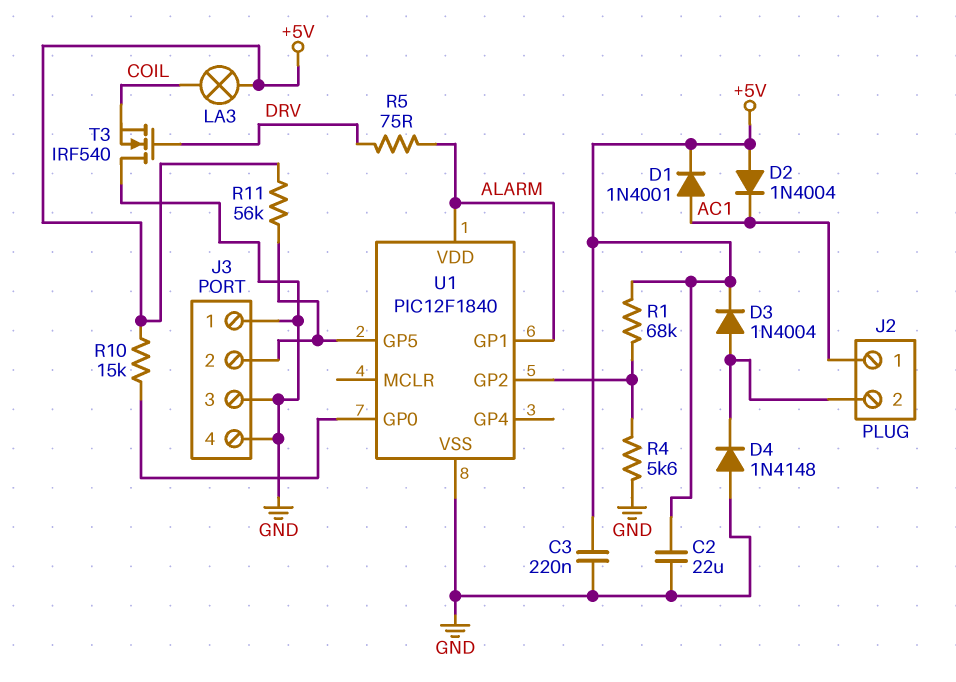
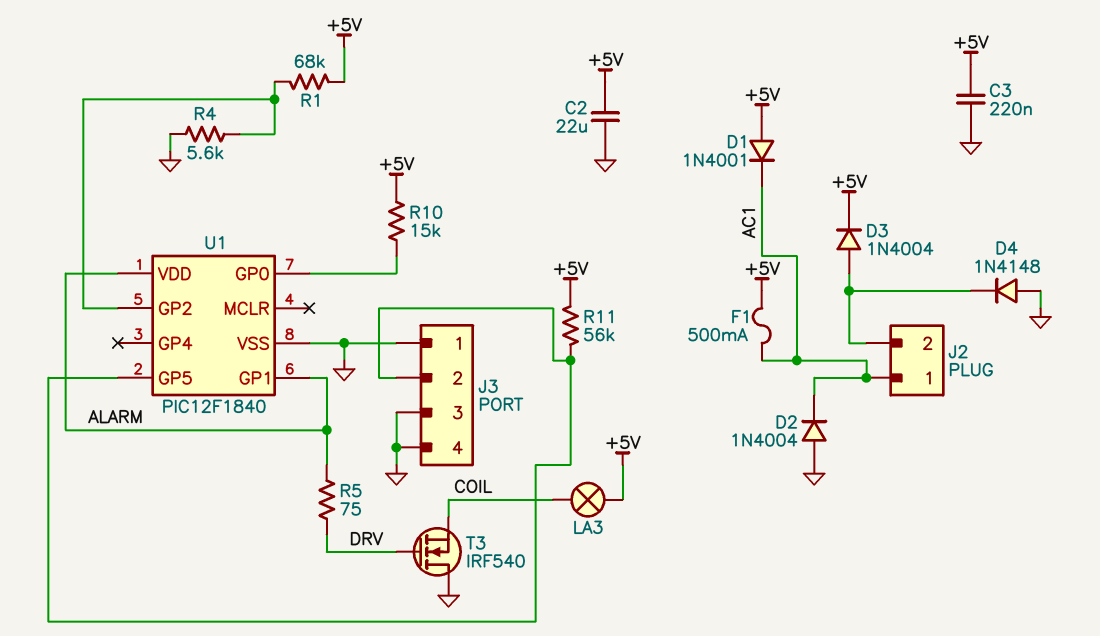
D1: diode 1N4001 (A AC1, K +5V) -> diode 1N4001 (A +5V, K AC1)
D2: diode 1N4004 (A +5V, K AC1) -> diode 1N4004 (A GND, K AC1)
F1: none -> 500mA (+5V, AC1)

